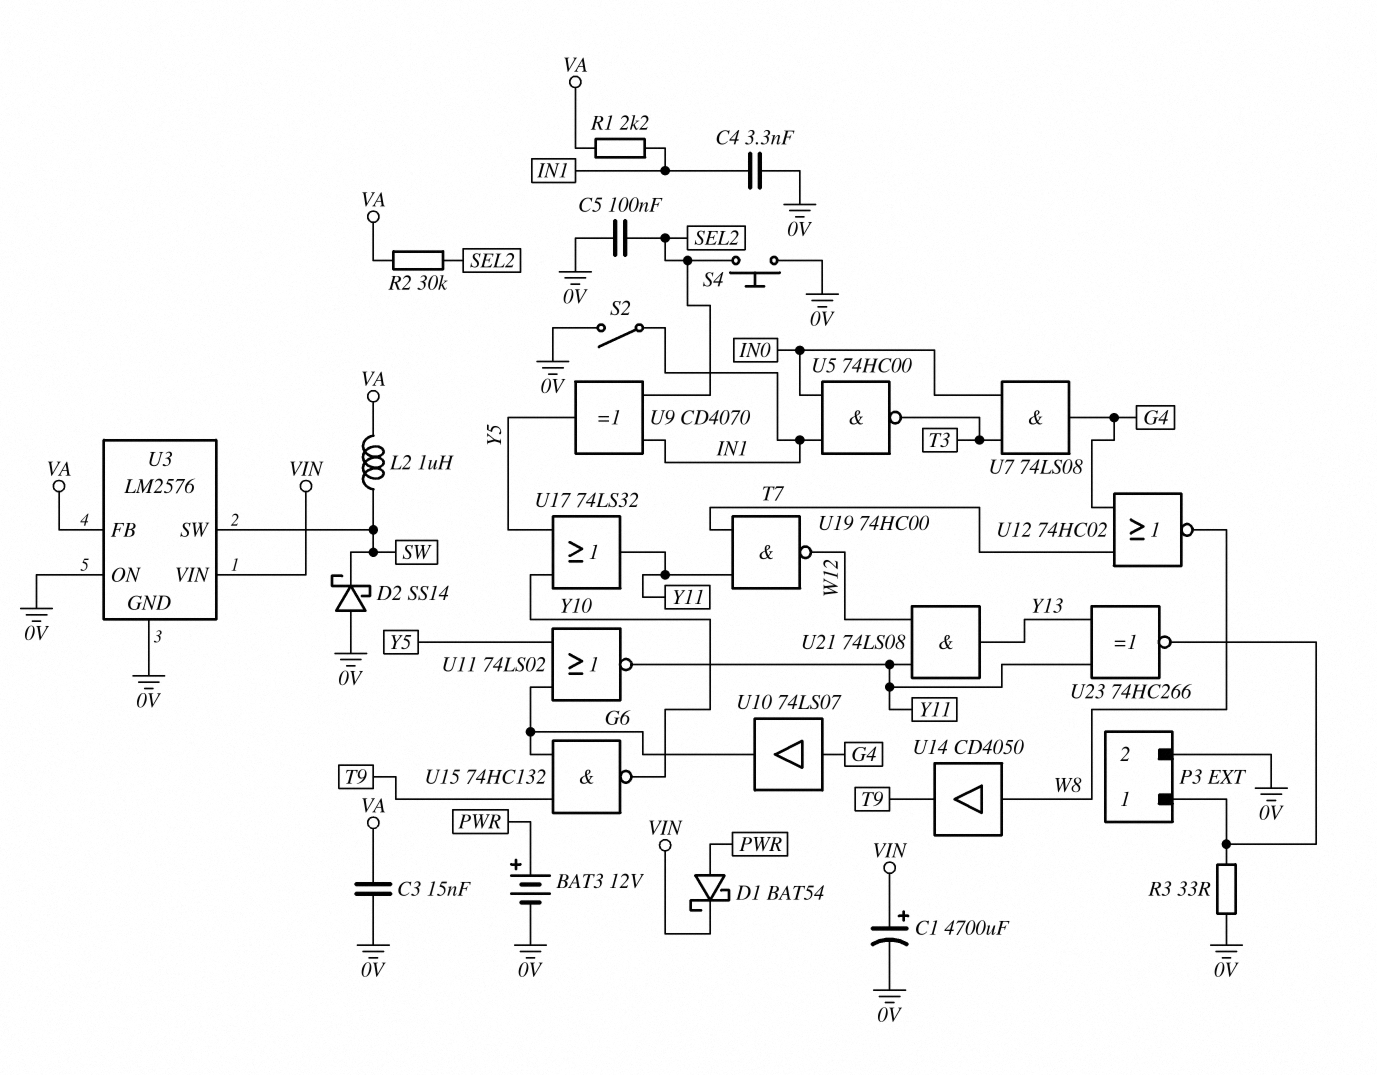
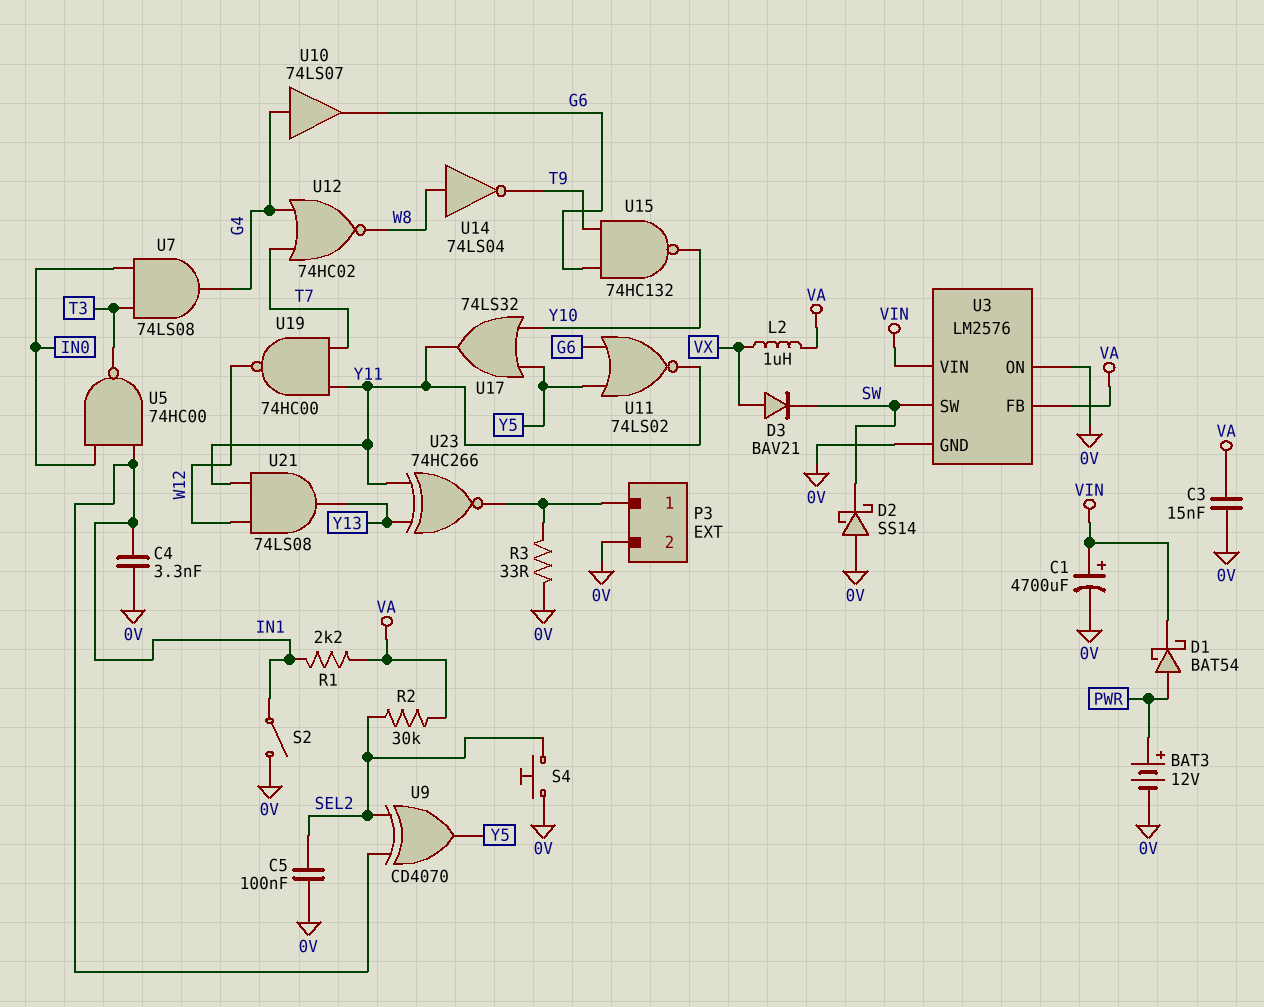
D3: none -> diode BAV21 (A VX, K SW)
L2: 1uH (SW, VA) -> 1uH (VA, VX)
U14: buffer CD4050 (in W8, out T9) -> NOT 74LS04 (in W8, out T9)

